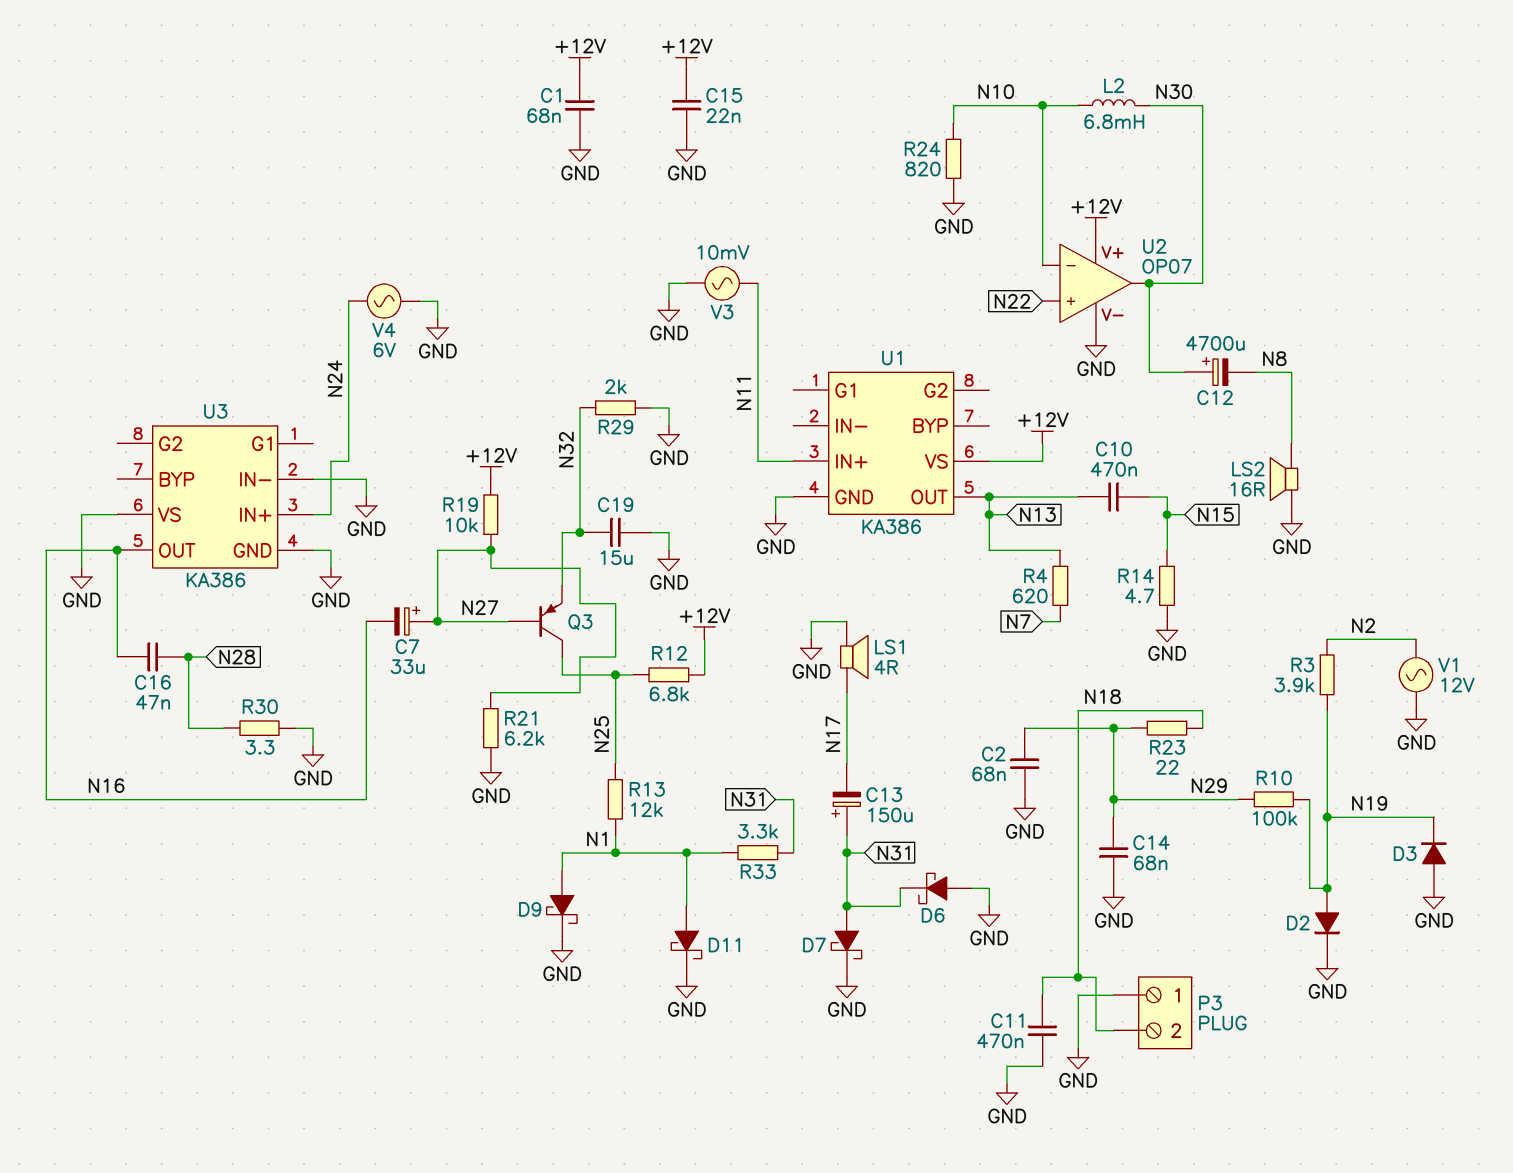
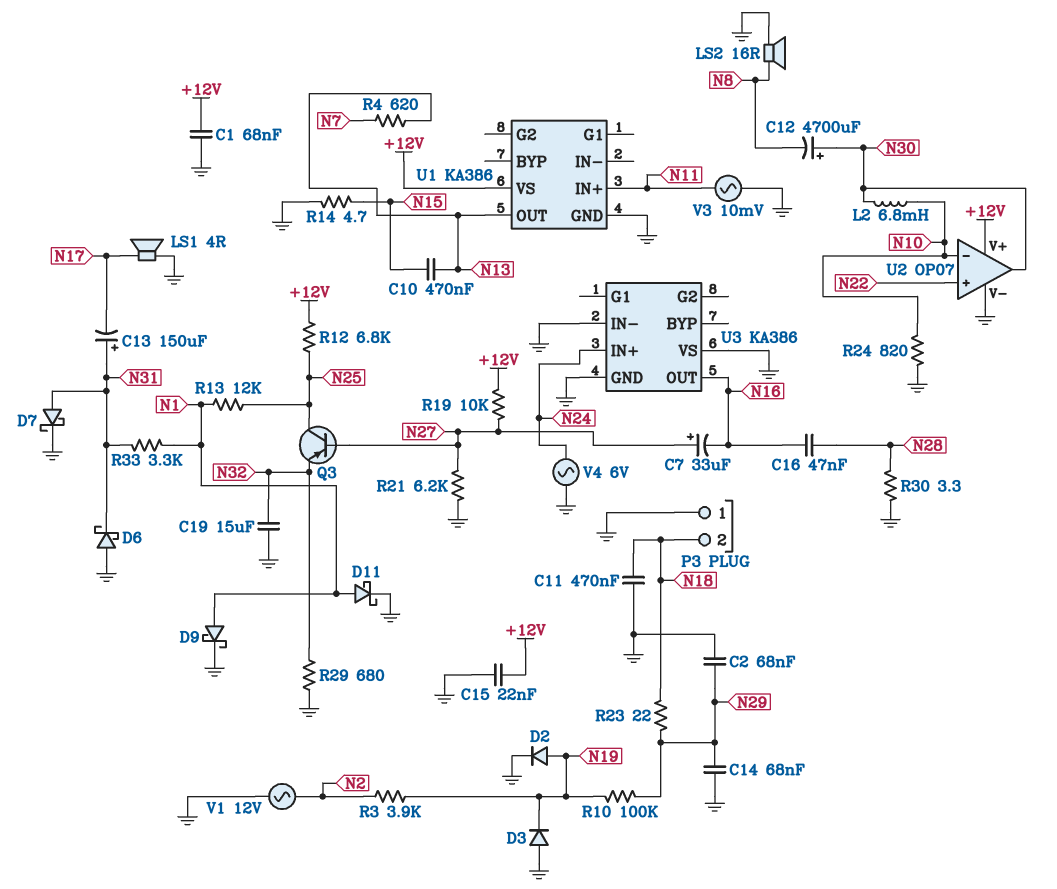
R29: 2k (GND, N32) -> 680 (GND, N32)

